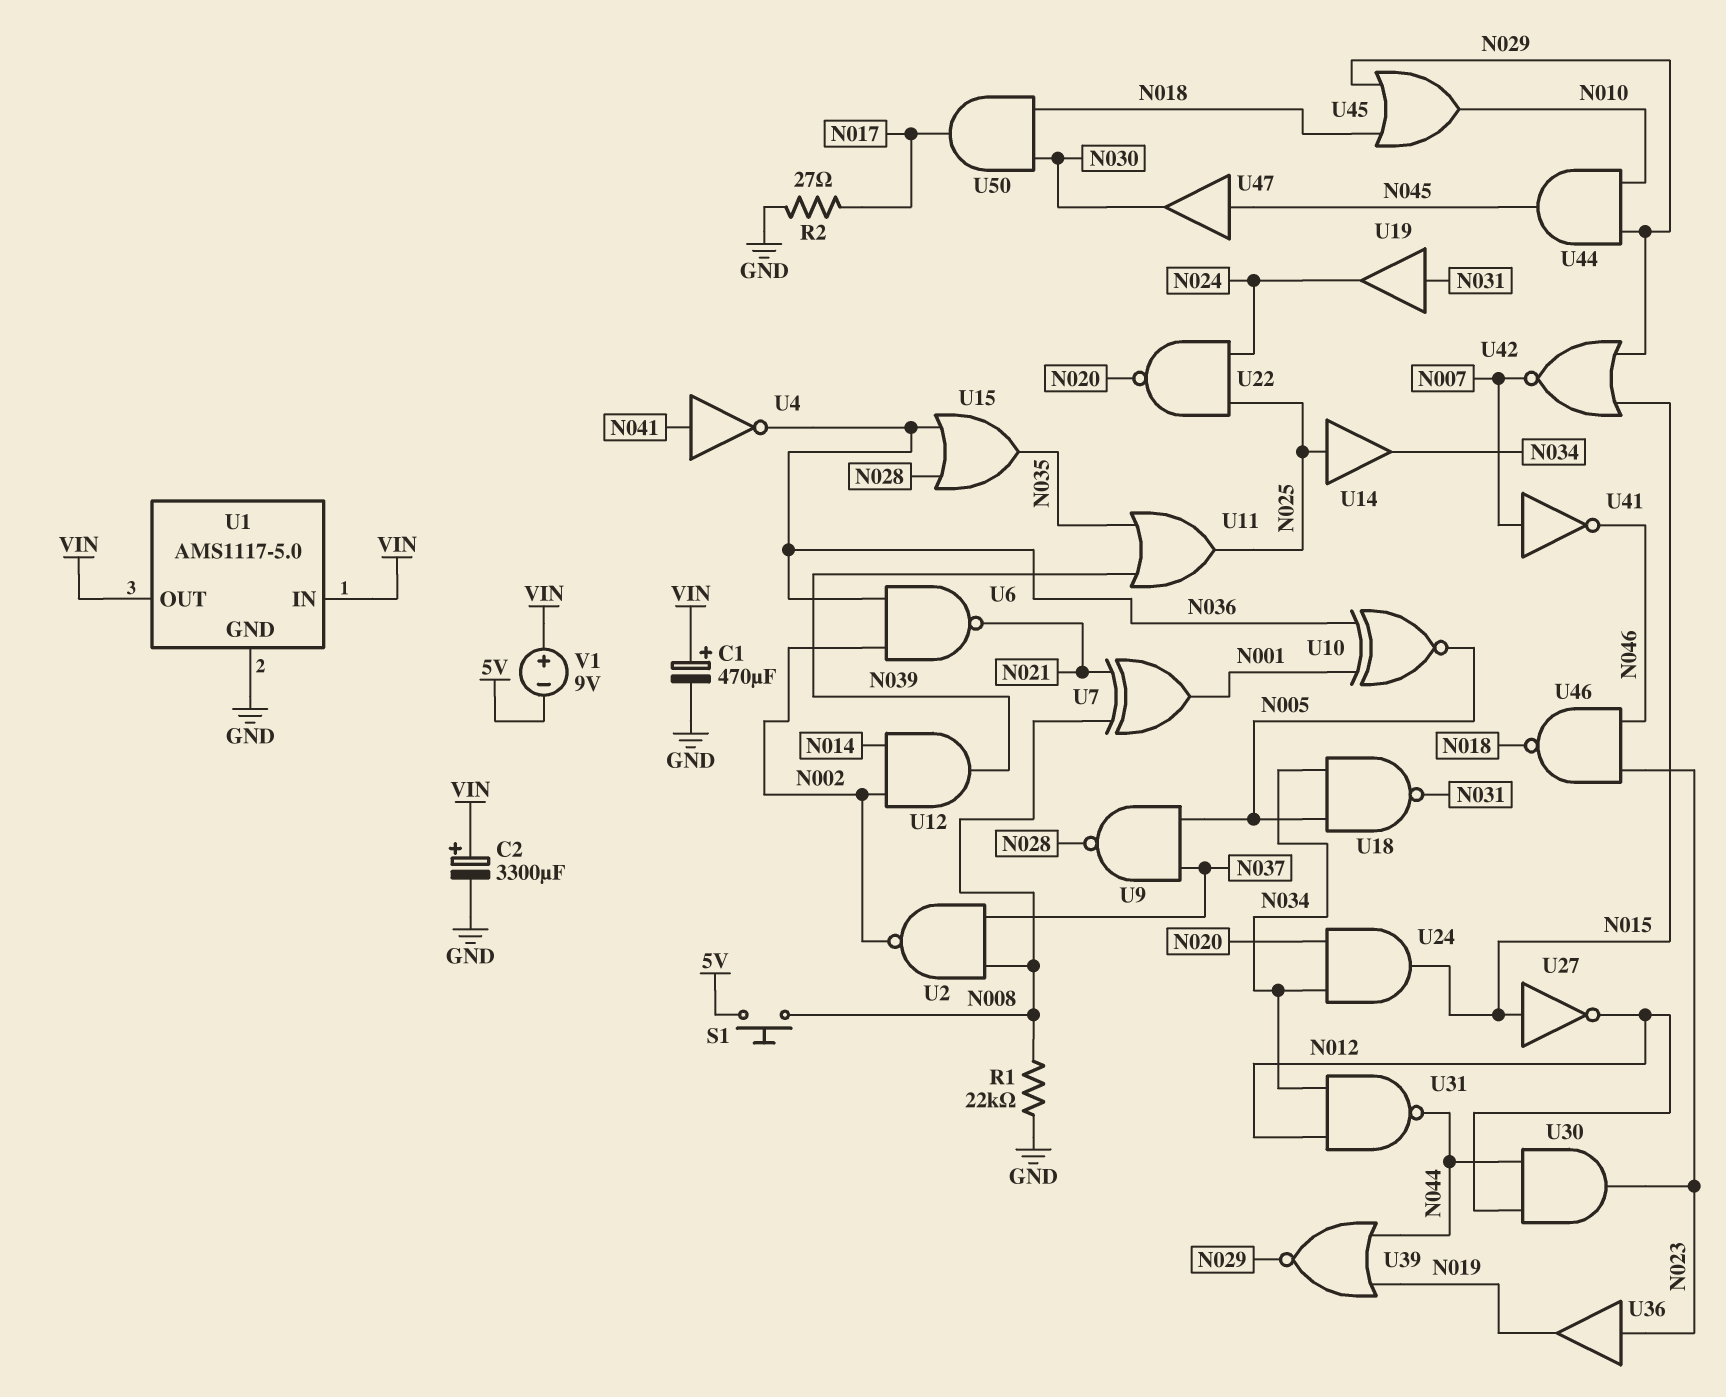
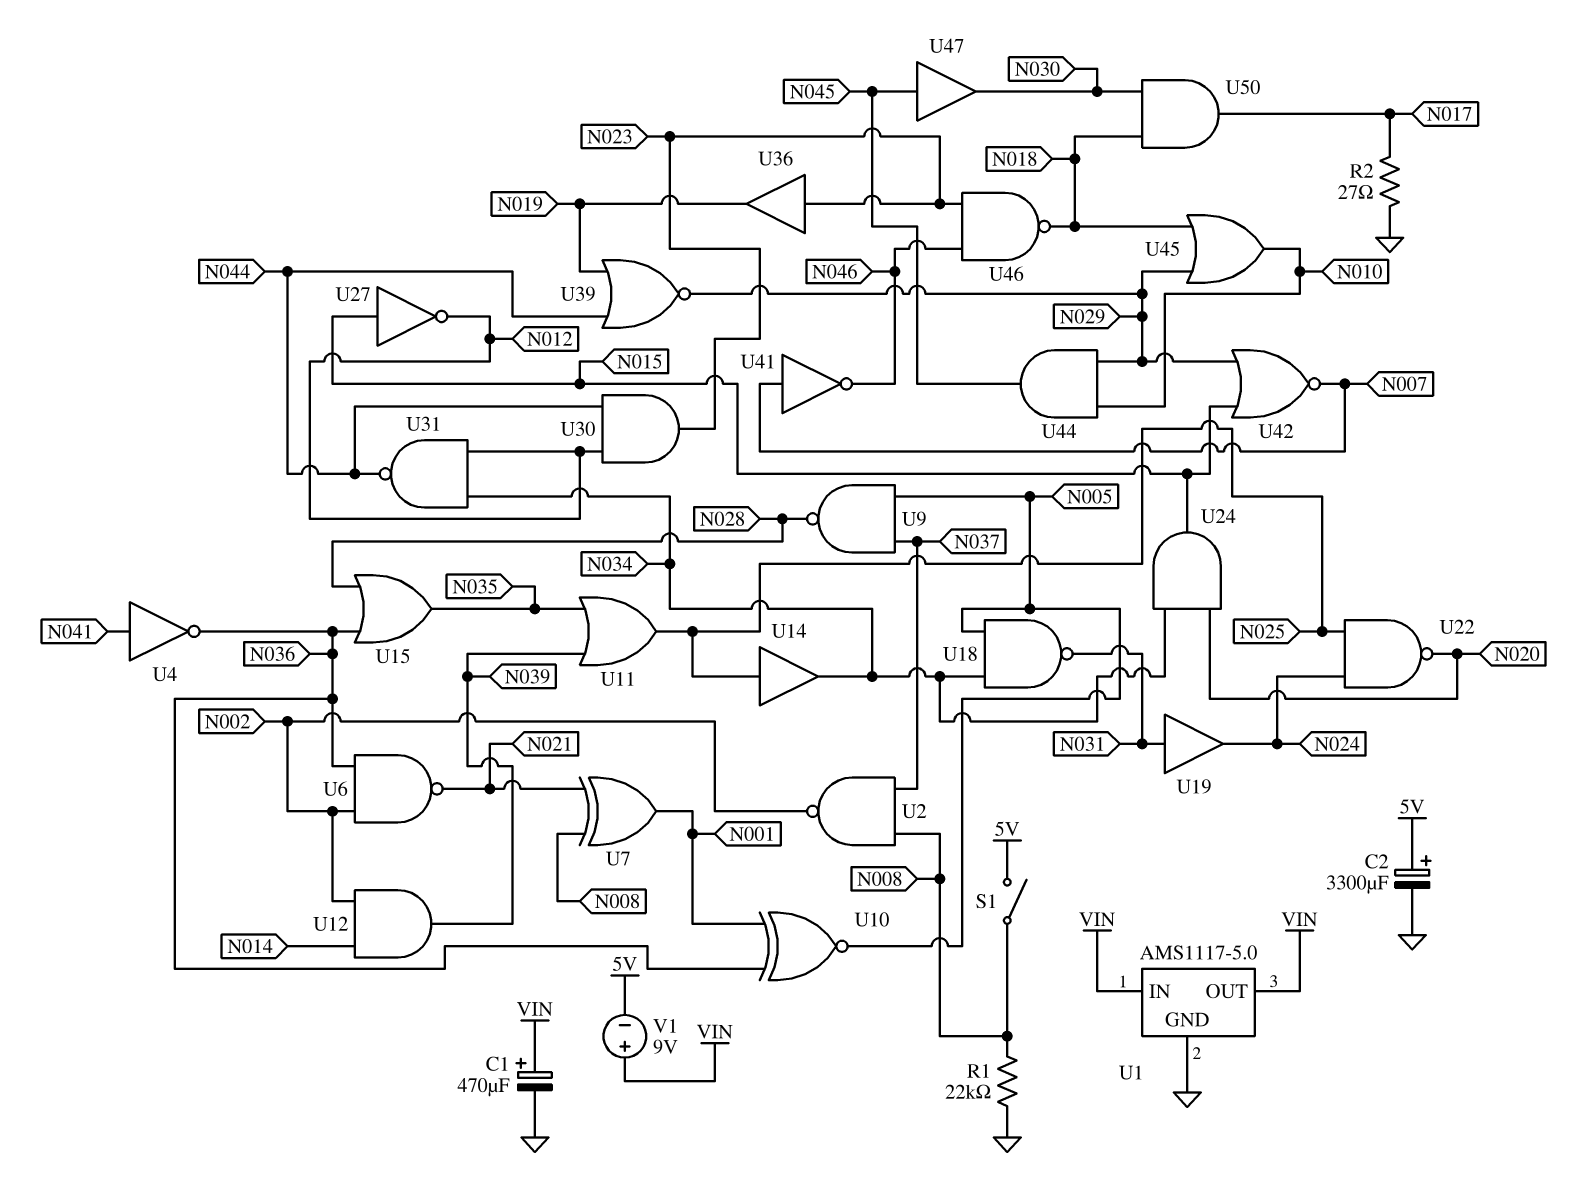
C2: 3300uF (plus VIN, minus GND) -> 3300uF (plus 5V, minus GND)
S1: button (5V, N008) -> switch (5V, N008)

